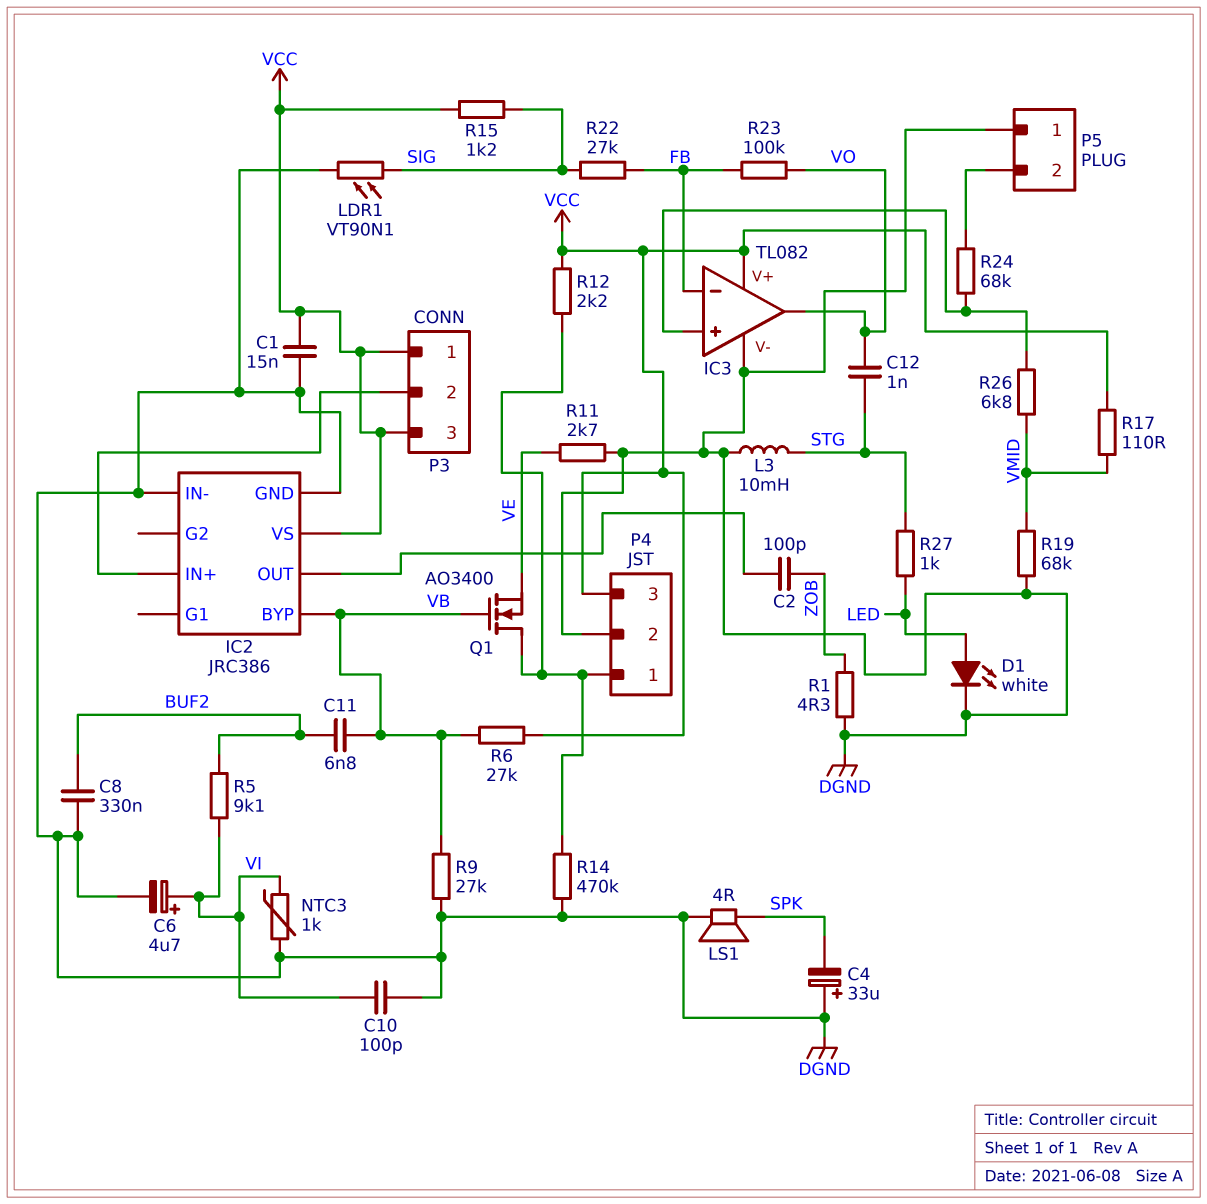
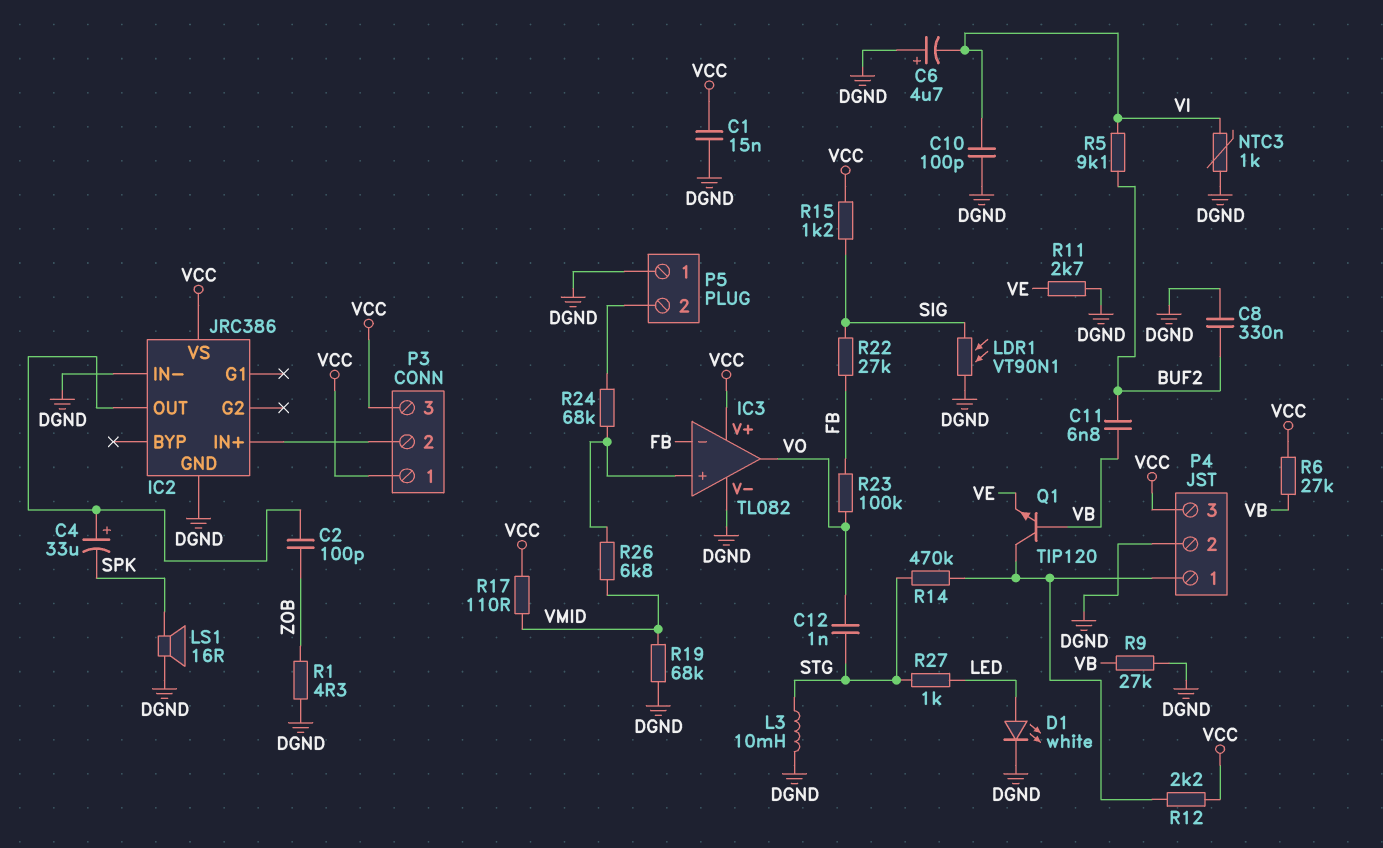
C4: 33uF (plus DGND, minus SPK) -> 33uF (plus IC2/OUT, minus SPK)
C6: 4.7uF (plus VI, minus DGND) -> 4.7uF (plus DGND, minus VI)
IC2 pin BYP: VB -> none
LS1: speaker 4R (DGND, SPK) -> speaker 16R (DGND, SPK)
Q1: NMOS AO3400 (G VB, D P4/1, S VE) -> NPN TIP120 (B VB, C P4/1, E VE)
R14: 470k (DGND, P4/1) -> 470k (P4/1, STG)

